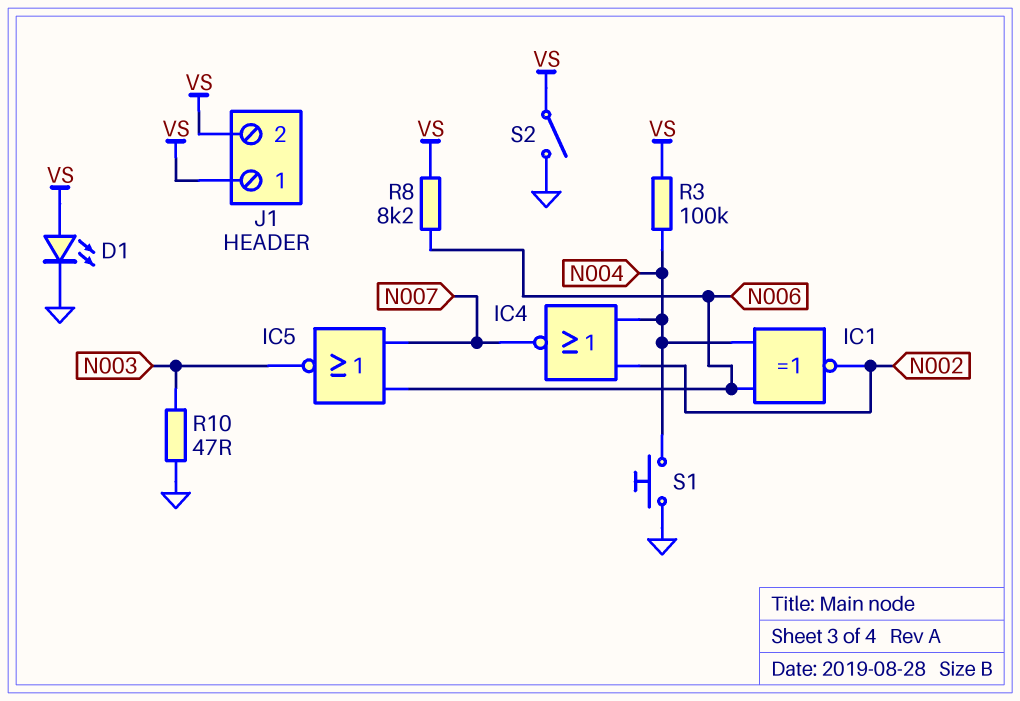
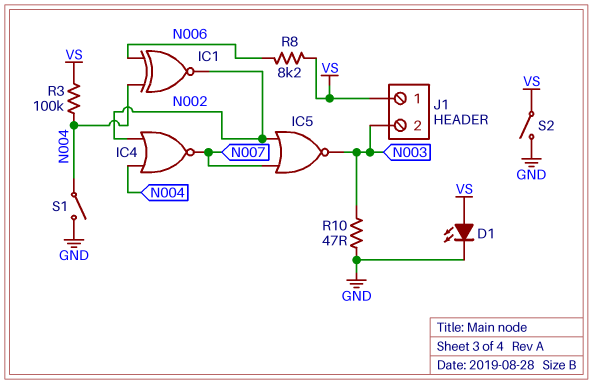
IC5: NOR (in N006, in N007, out N003) -> NOR (in N002, in N007, out N003)
J1 pin 2: VS -> N003
S1: button (GND, N004) -> switch (GND, N004)

